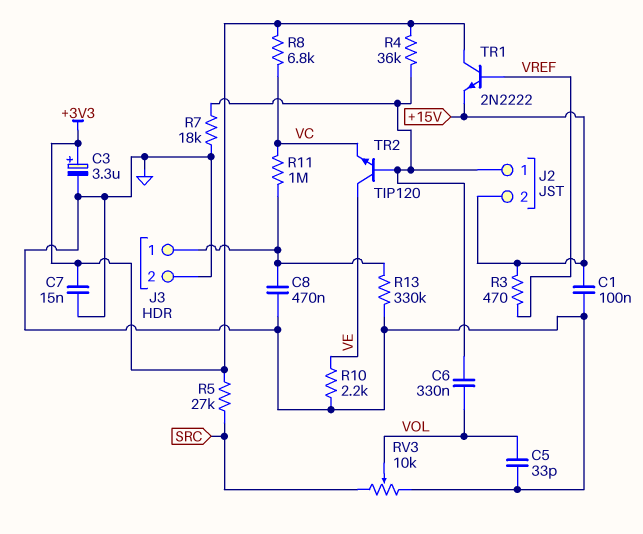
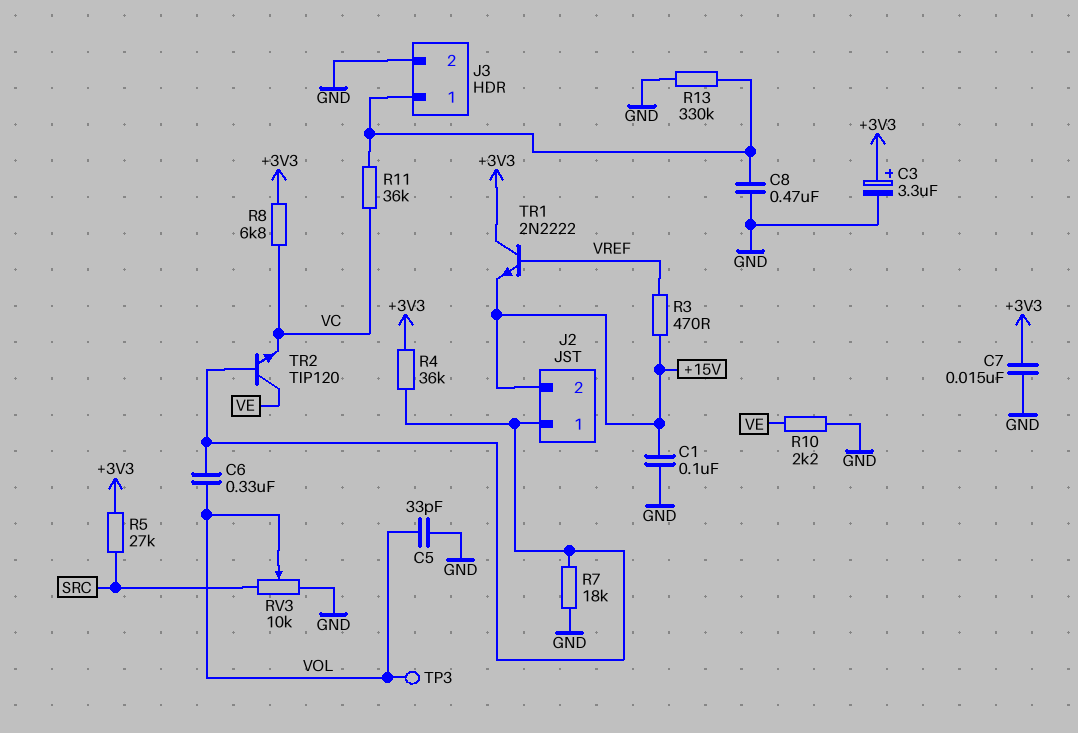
R11: 1M (J3/1, VC) -> 36k (J3/1, VC)
TP3: none -> test point (VOL)

